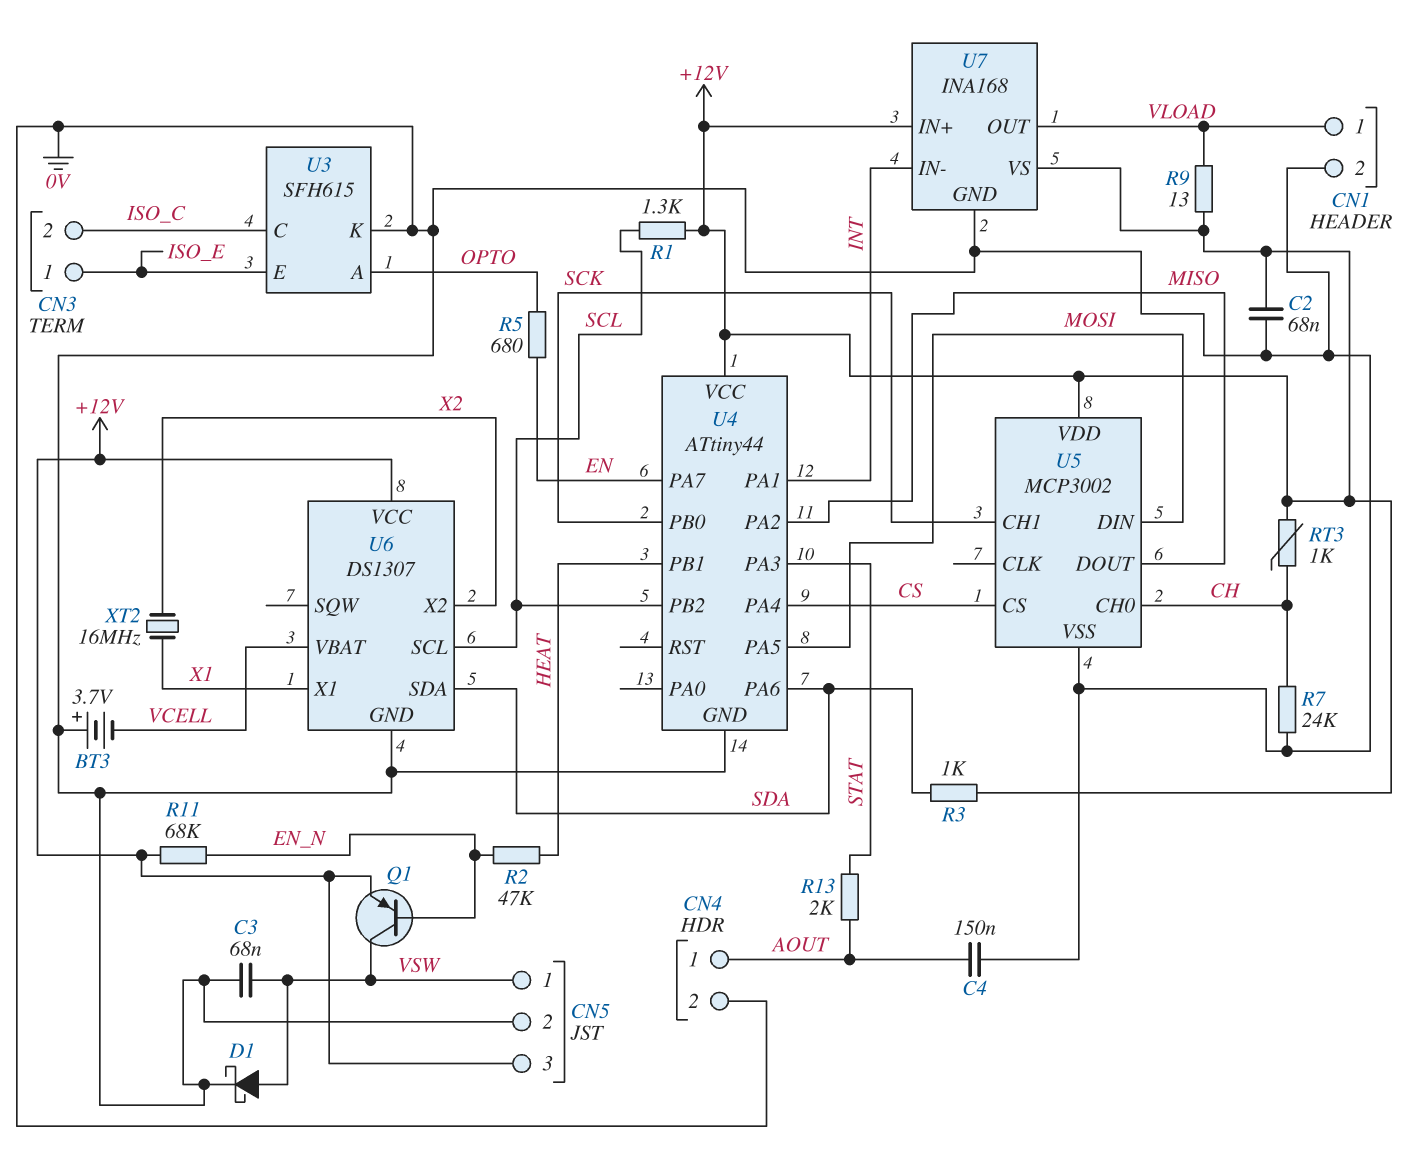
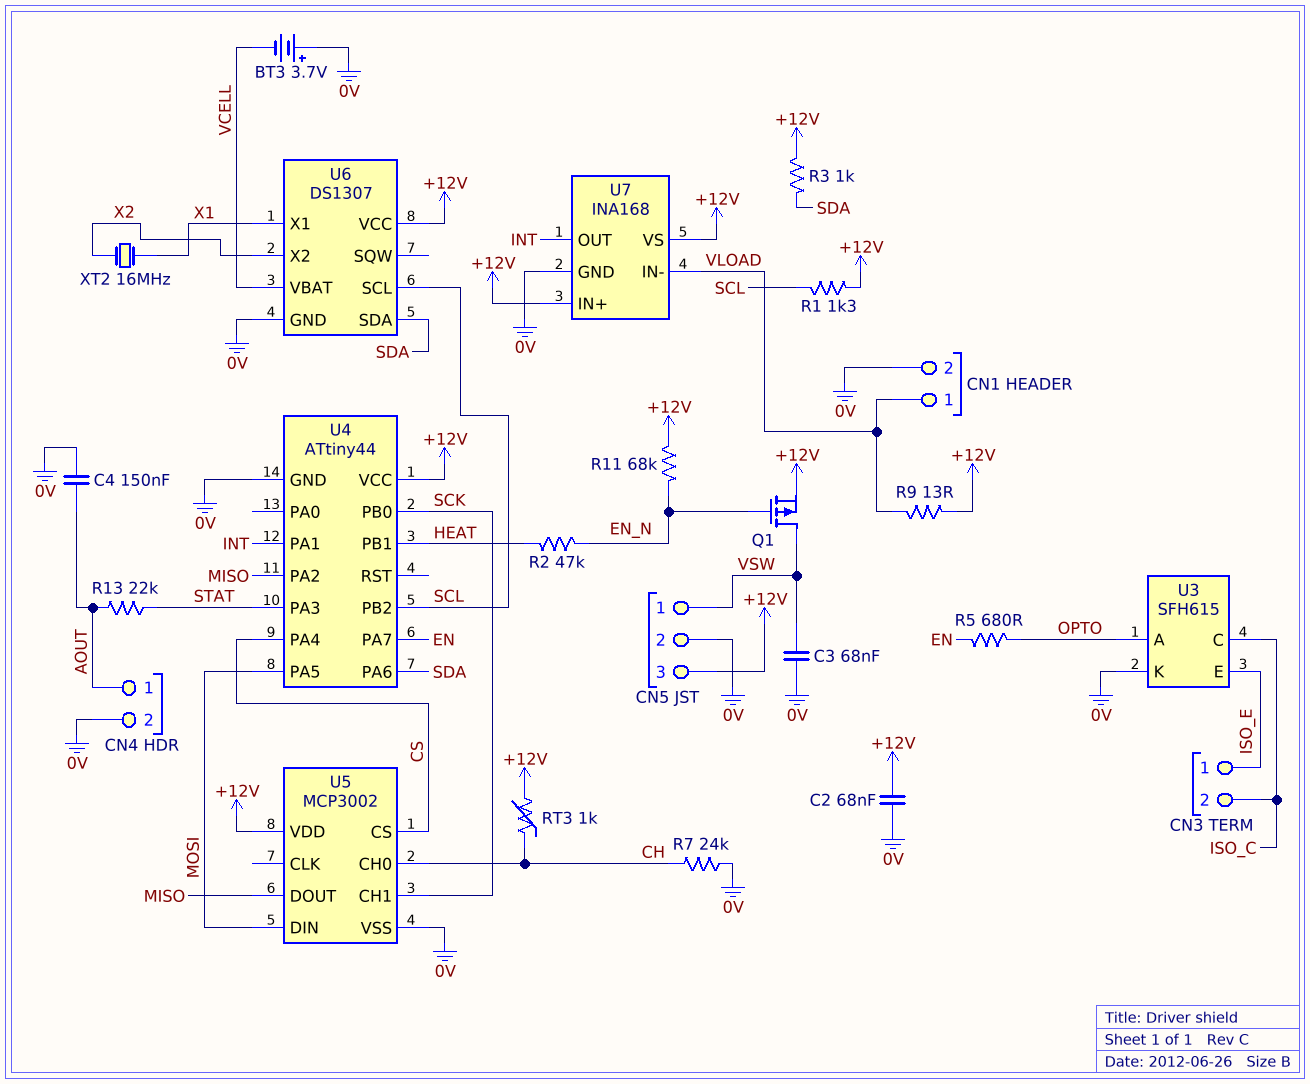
D1: schottky (A VSW, K 0V) -> none
Q1: PNP (B EN_N, C VSW, E +12V) -> PMOS (G EN_N, D VSW, S +12V)
R13: 2k (AOUT, STAT) -> 22k (AOUT, STAT)
U7 pin IN-: INT -> VLOAD
U7 pin OUT: VLOAD -> INT

